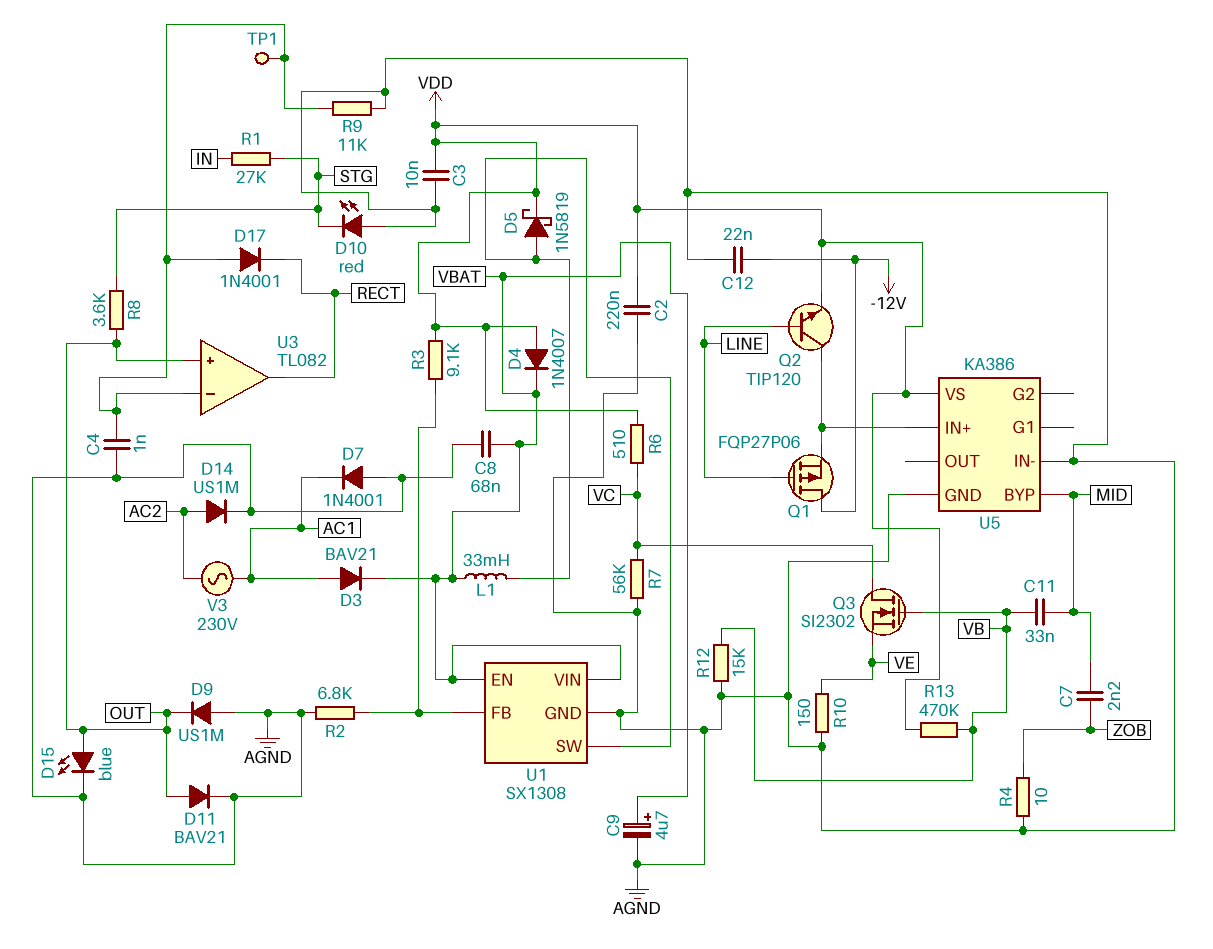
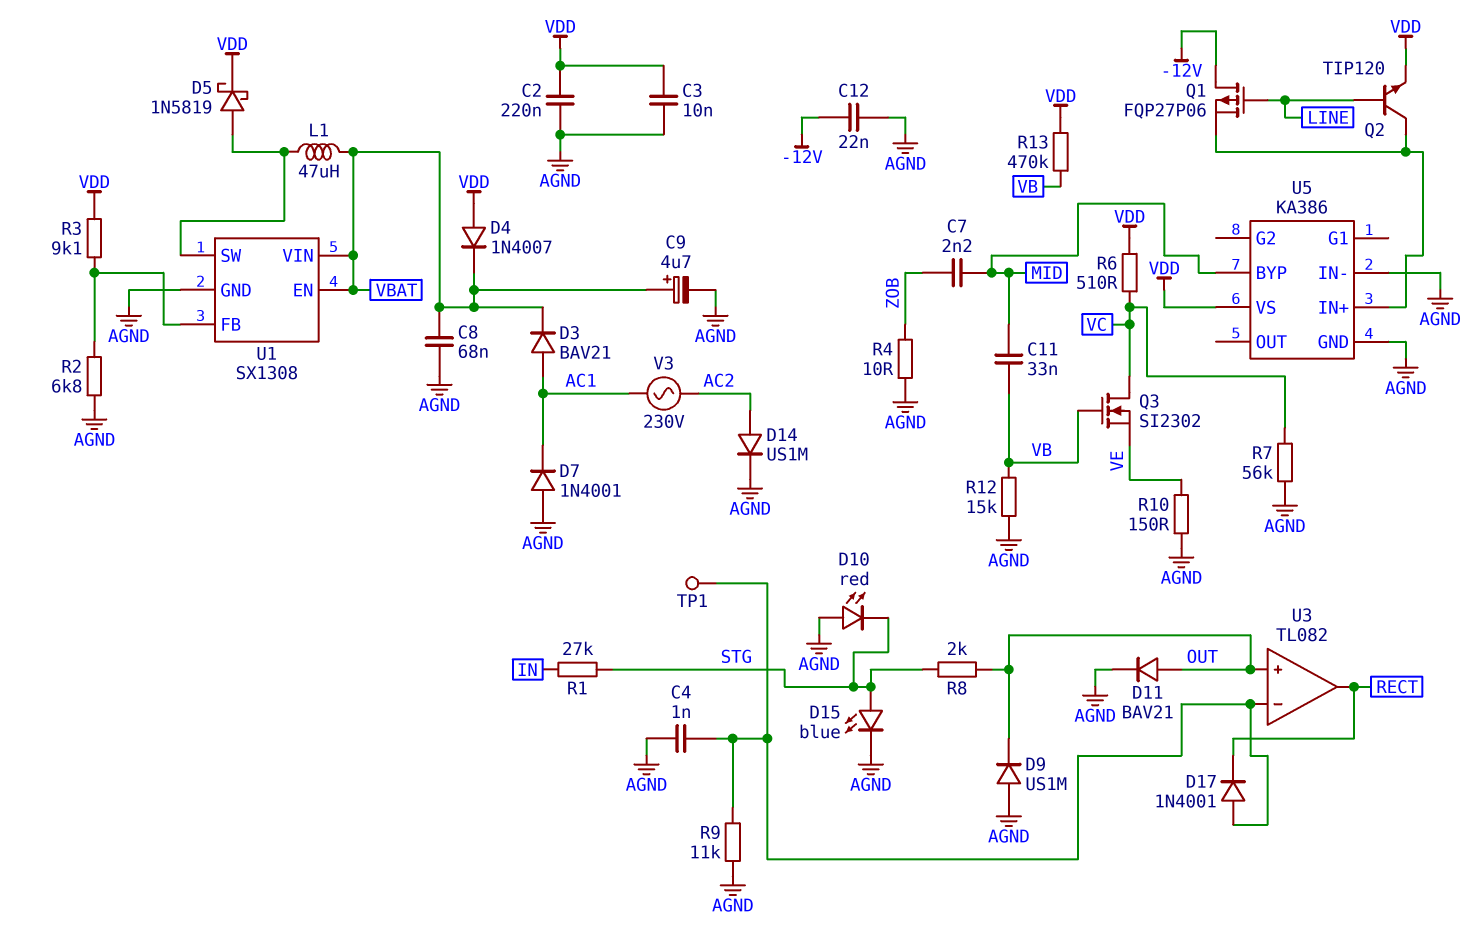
D15: LED blue (A OUT, K AGND) -> LED blue (A STG, K AGND)
L1: 33mH (U1/SW, VBAT) -> 47uH (U1/SW, VBAT)
R8: 3.6k (OUT, STG) -> 2k (OUT, STG)

